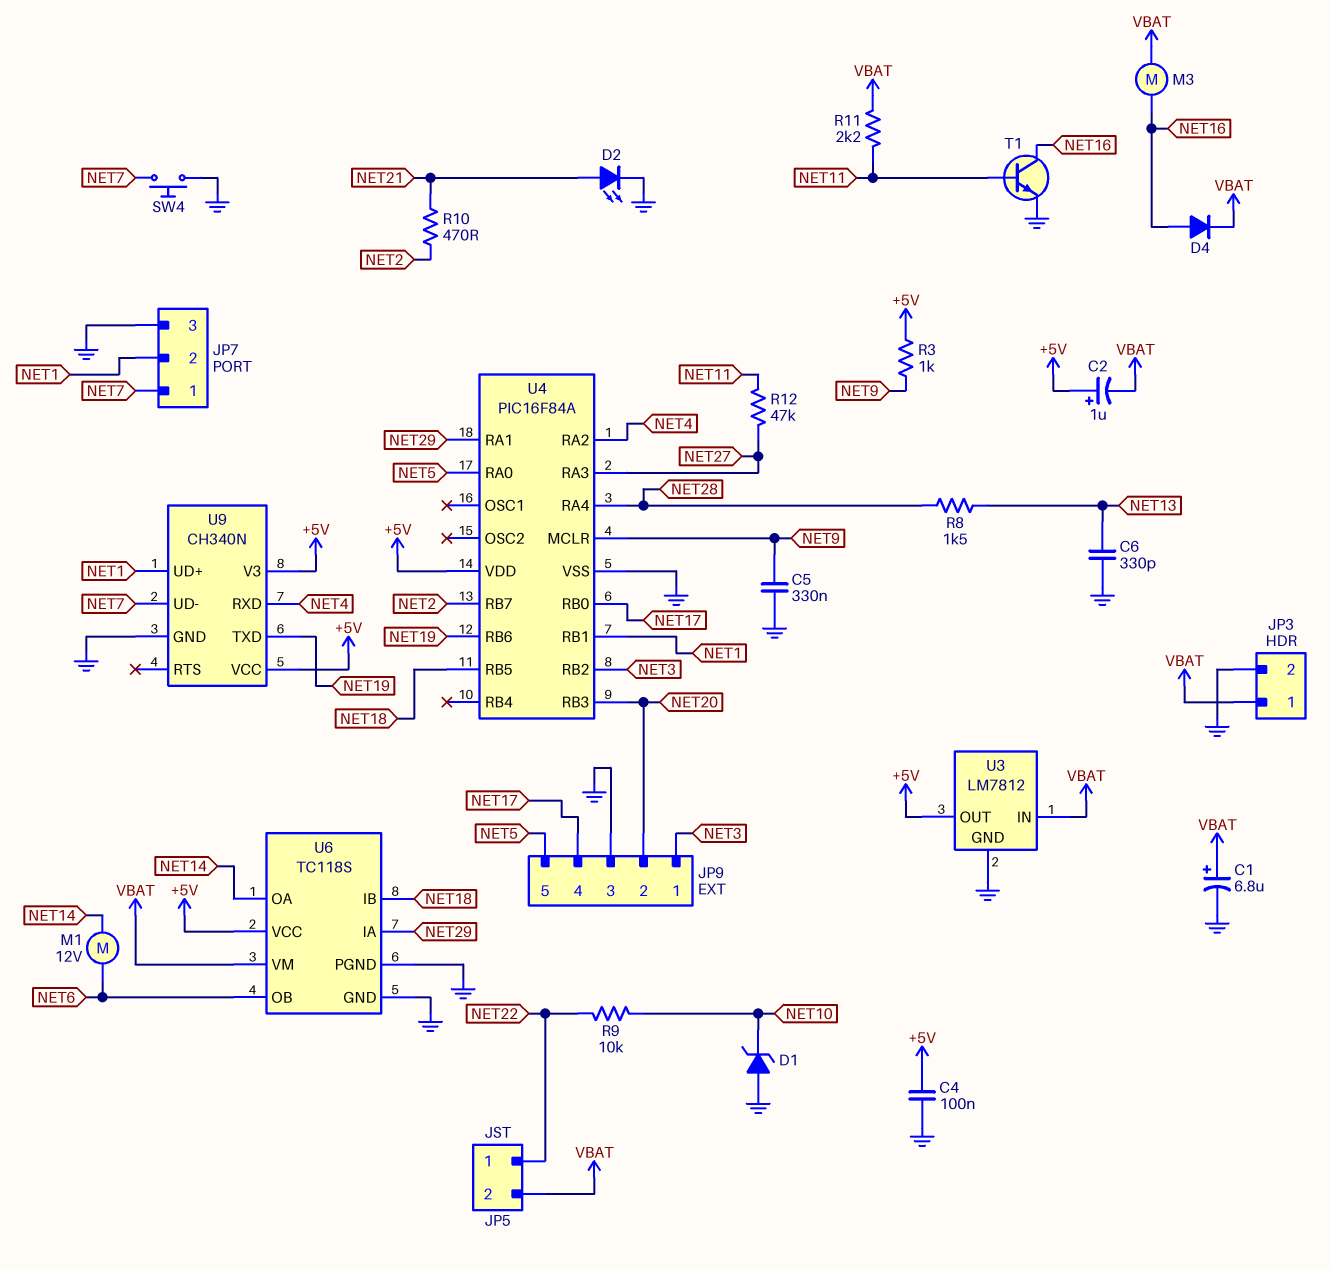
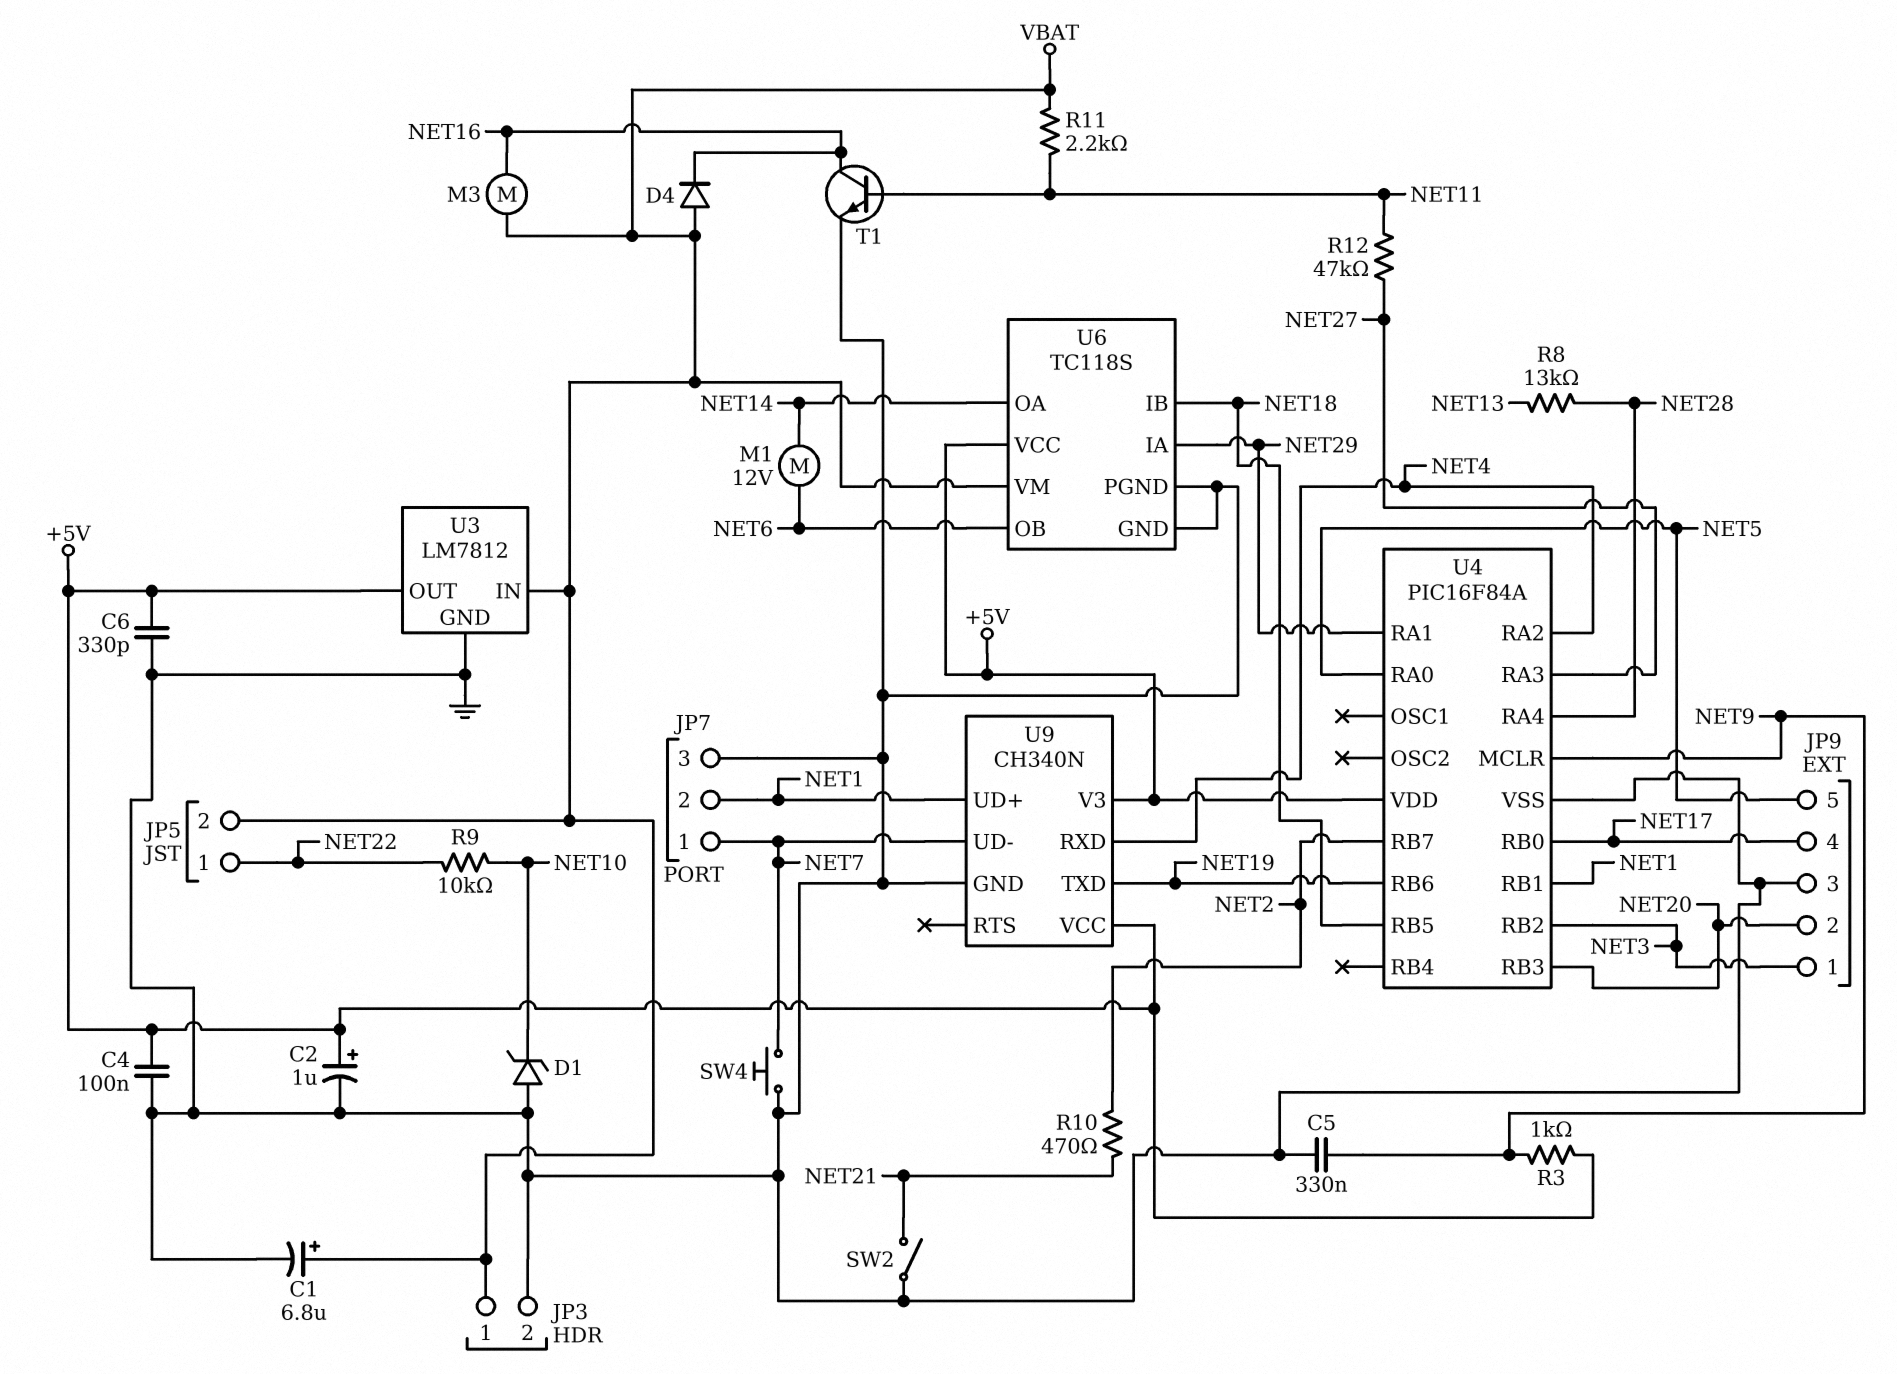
C2: 1uF (plus +5V, minus VBAT) -> 1uF (plus +5V, minus GND)
C6: 330pF (GND, NET13) -> 330pF (+5V, GND)
D2: LED (A NET21, K GND) -> none
D4: diode (A NET16, K VBAT) -> diode (A VBAT, K NET16)
R8: 1.5k (NET13, NET28) -> 13k (NET13, NET28)
SW2: none -> switch (GND, NET21)

